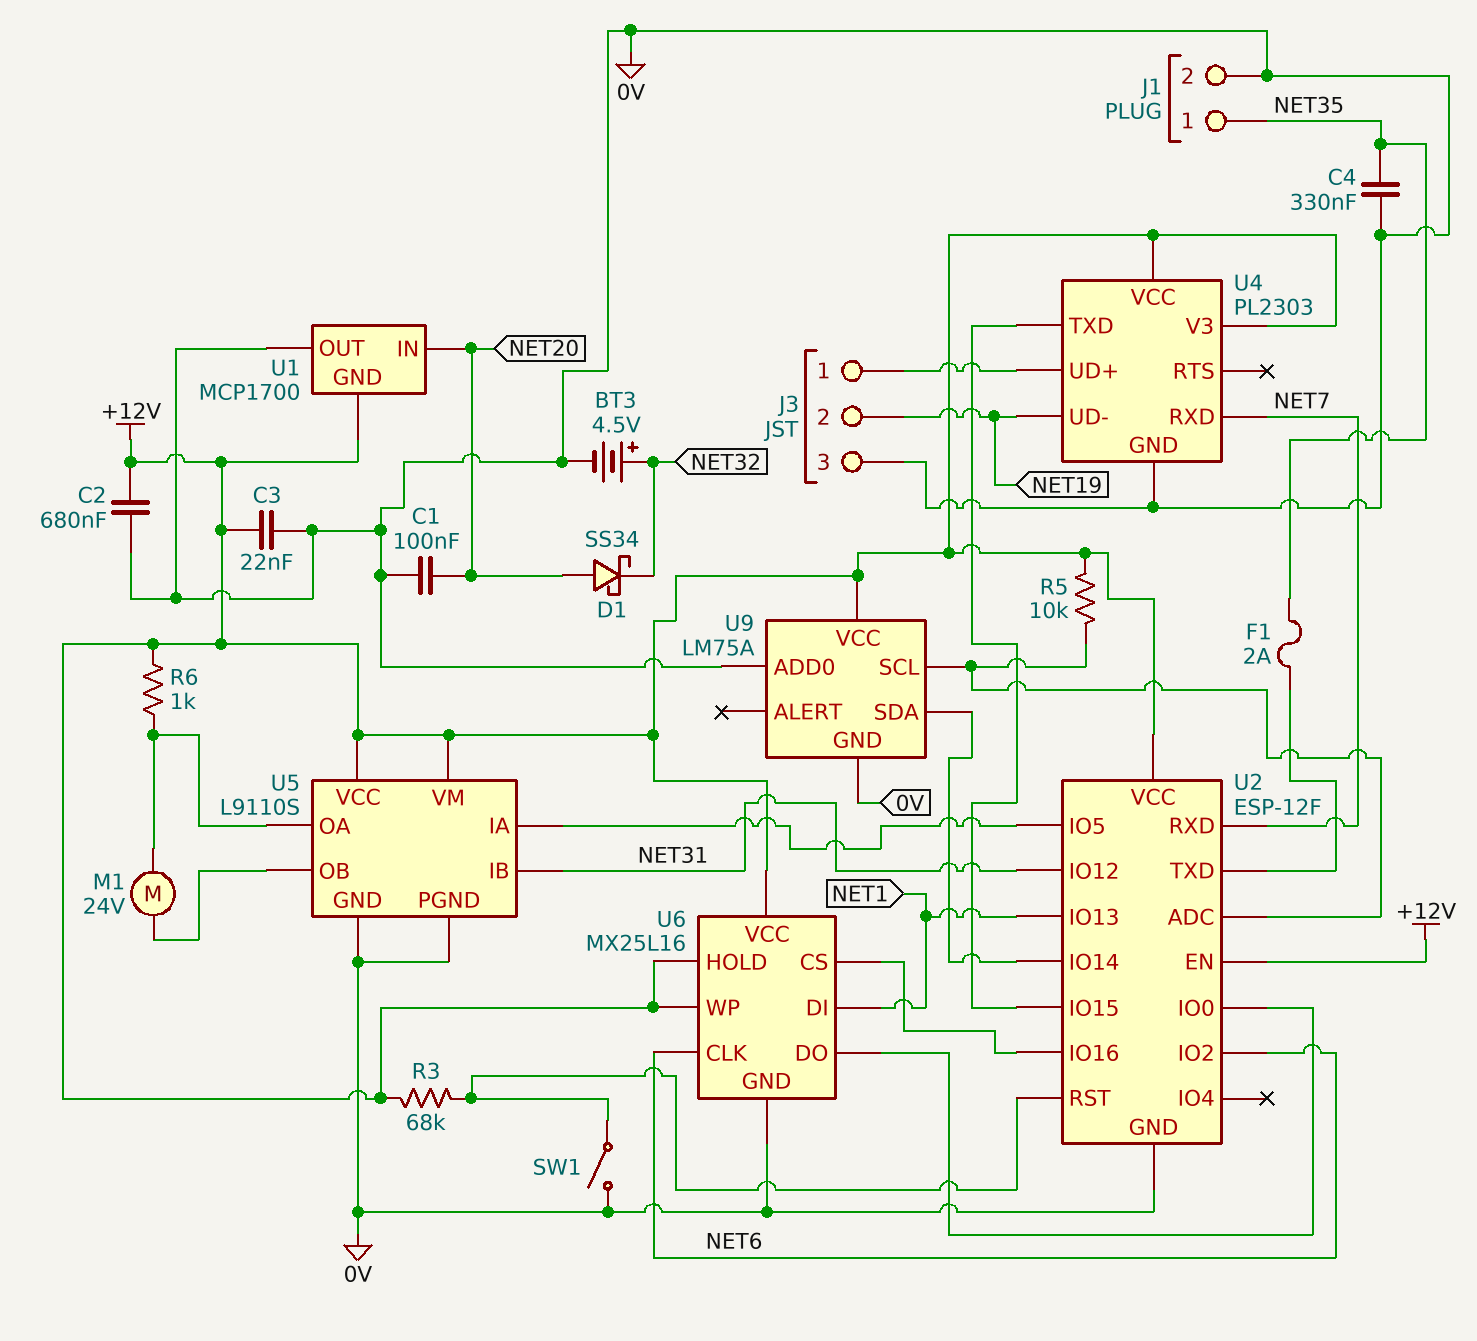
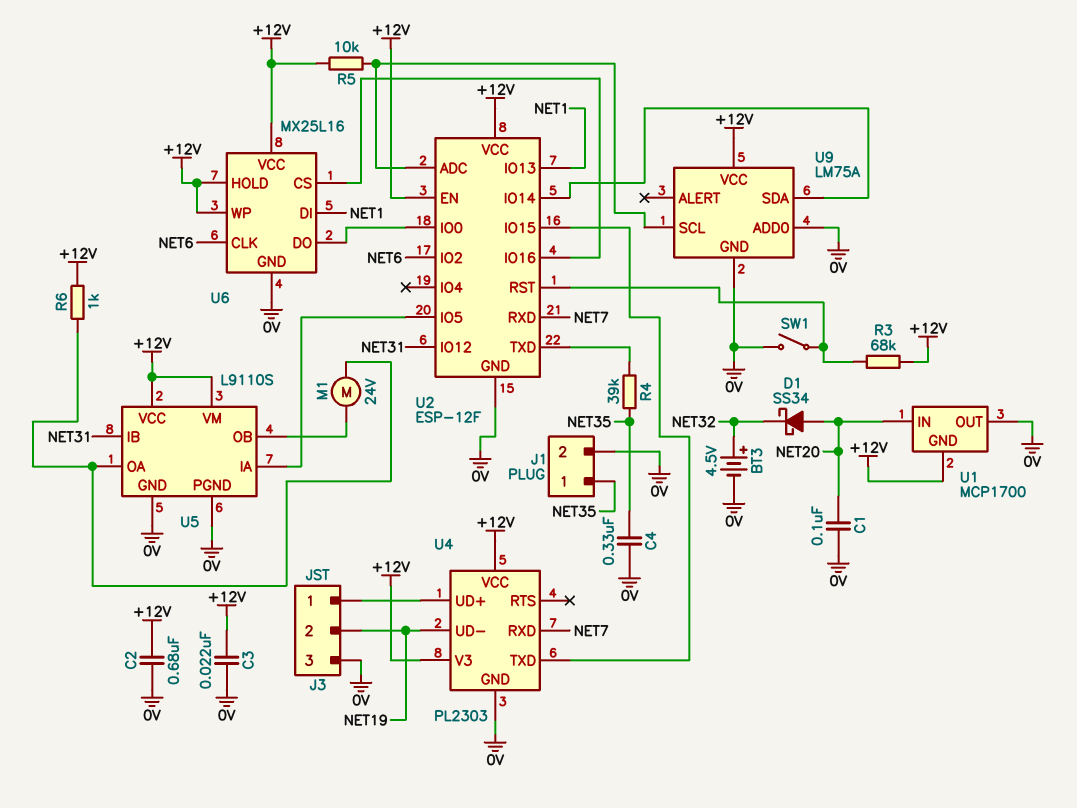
F1: 2A (NET35, U2/TXD) -> none
R4: none -> 39k (NET35, U2/TXD)

